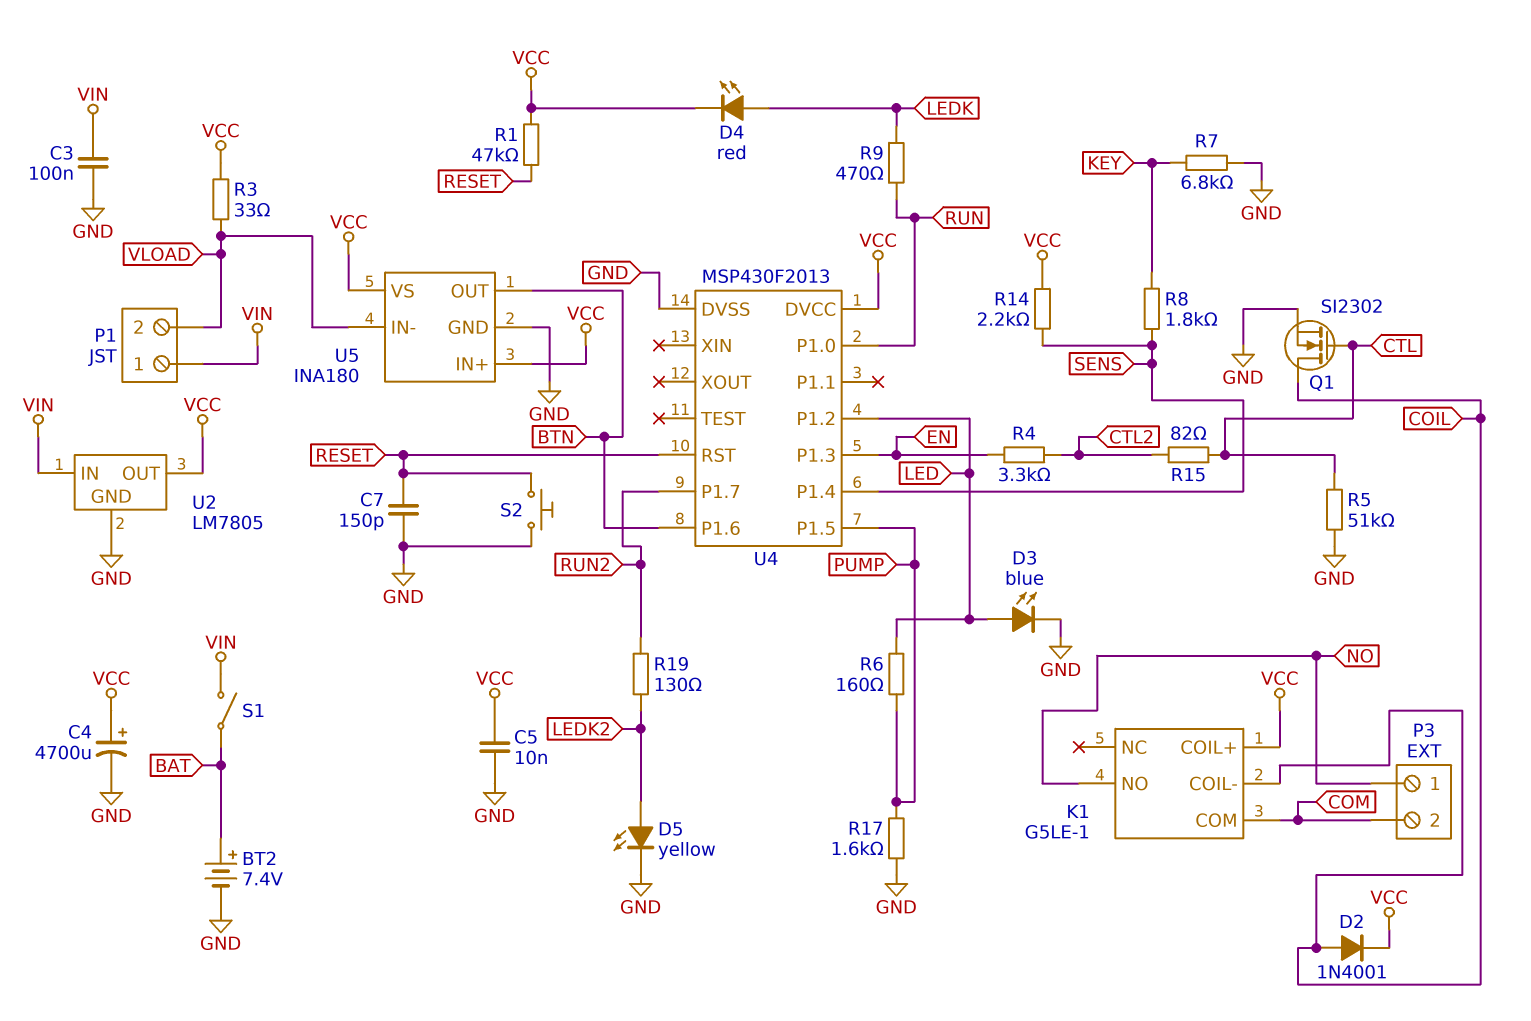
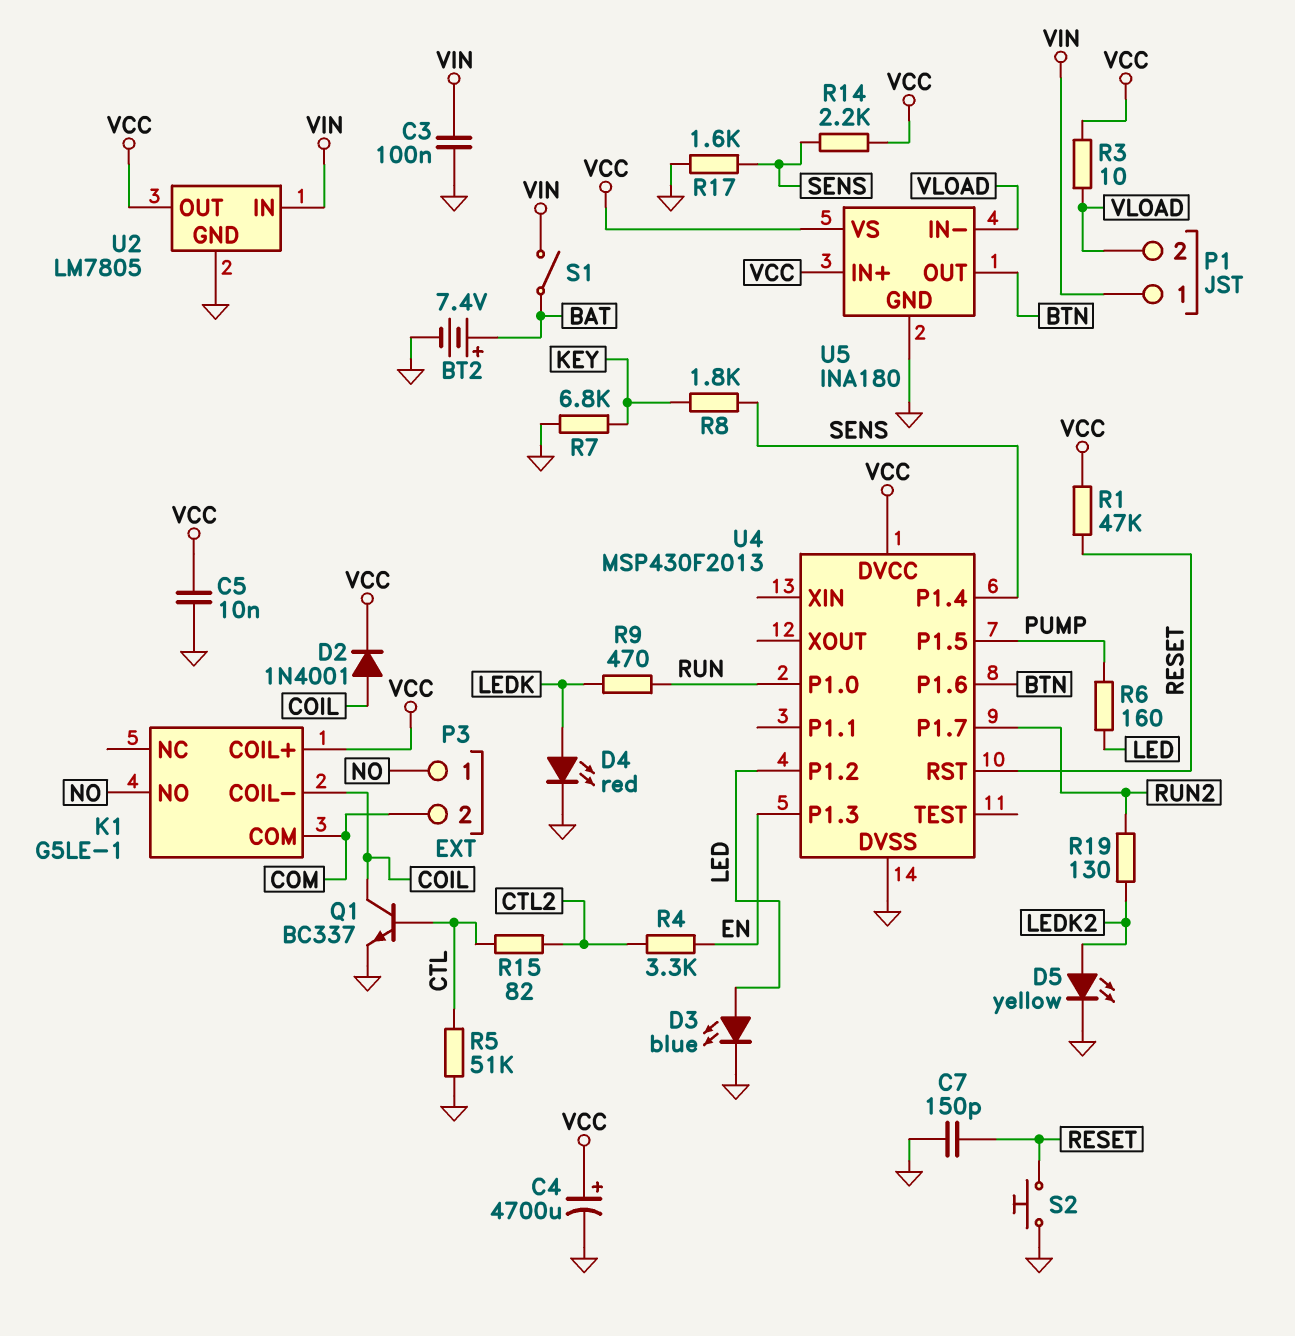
D4: LED red (A LEDK, K VCC) -> LED red (A LEDK, K GND)
Q1: NMOS SI2302 (G CTL, D COIL, S GND) -> NPN BC337 (B CTL, C COIL, E GND)
R3: 33 (VCC, VLOAD) -> 10 (VCC, VLOAD)
R17: 1.6k (GND, PUMP) -> 1.6k (GND, SENS)

